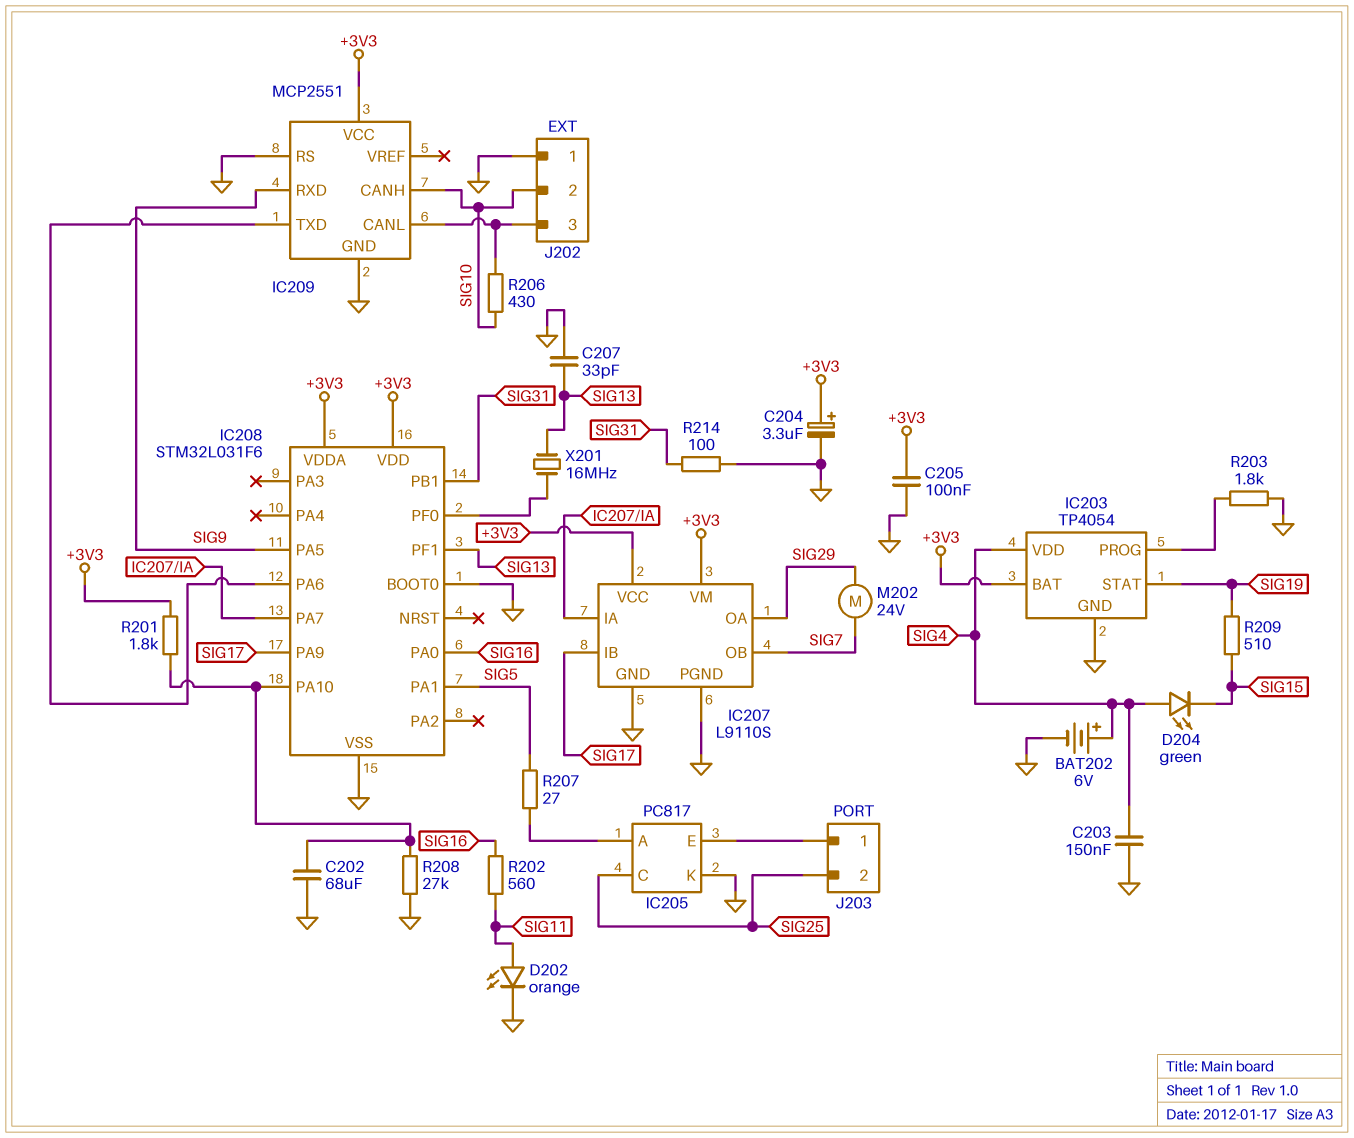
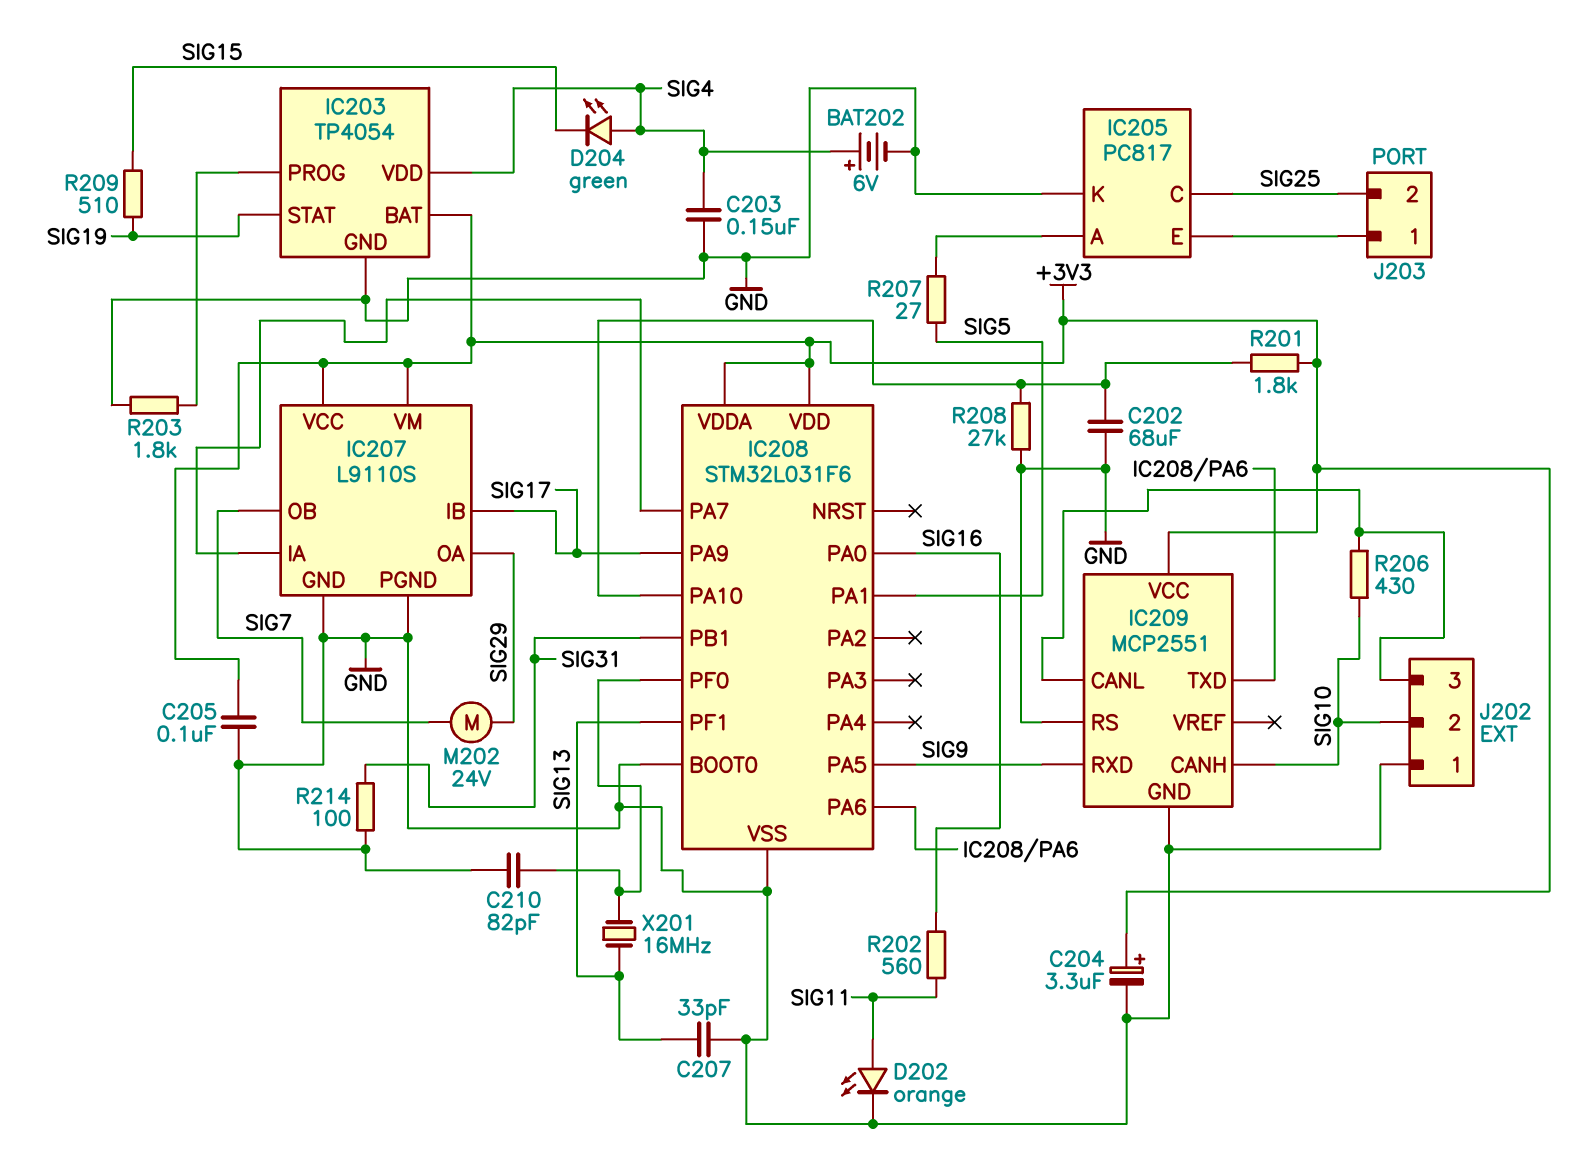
C210: none -> 82pF (GND, IC208/PF0)

